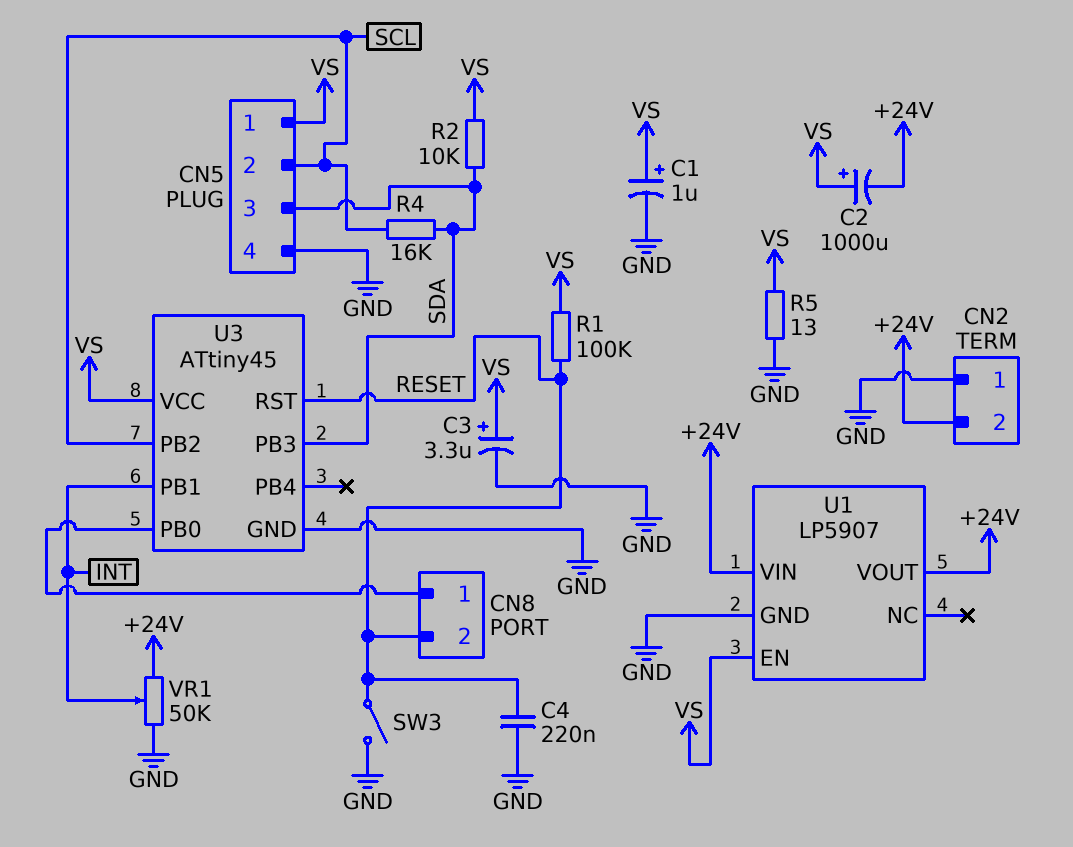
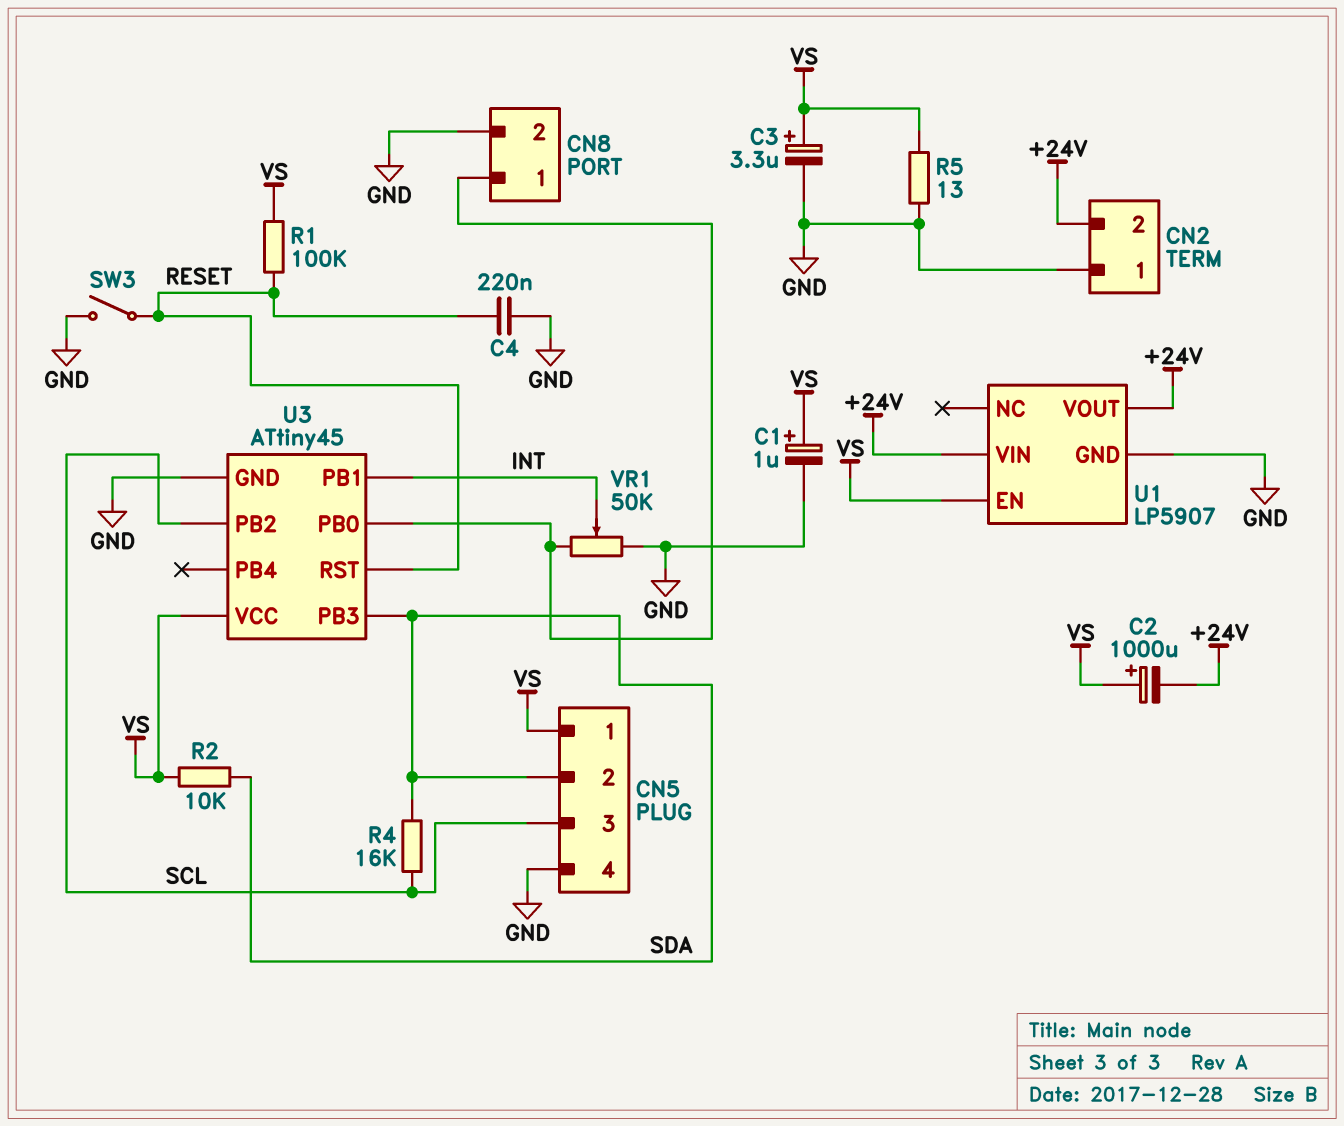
CN5 pin 2: SCL -> SDA
CN5 pin 3: SDA -> SCL
CN8 pin 2: RESET -> GND
VR1: 50k (+24V, GND, wiper INT) -> 50k (CN8/1, GND, wiper INT)

